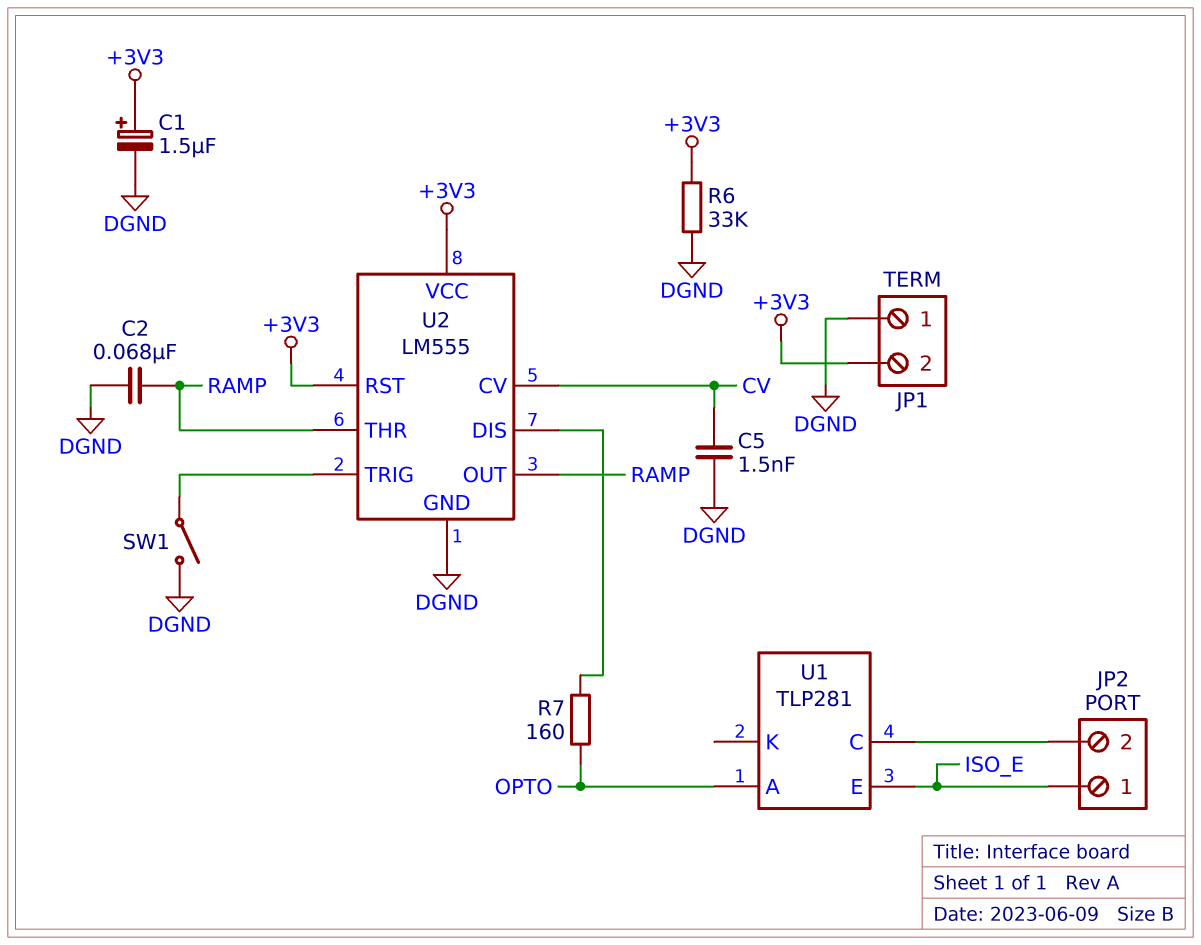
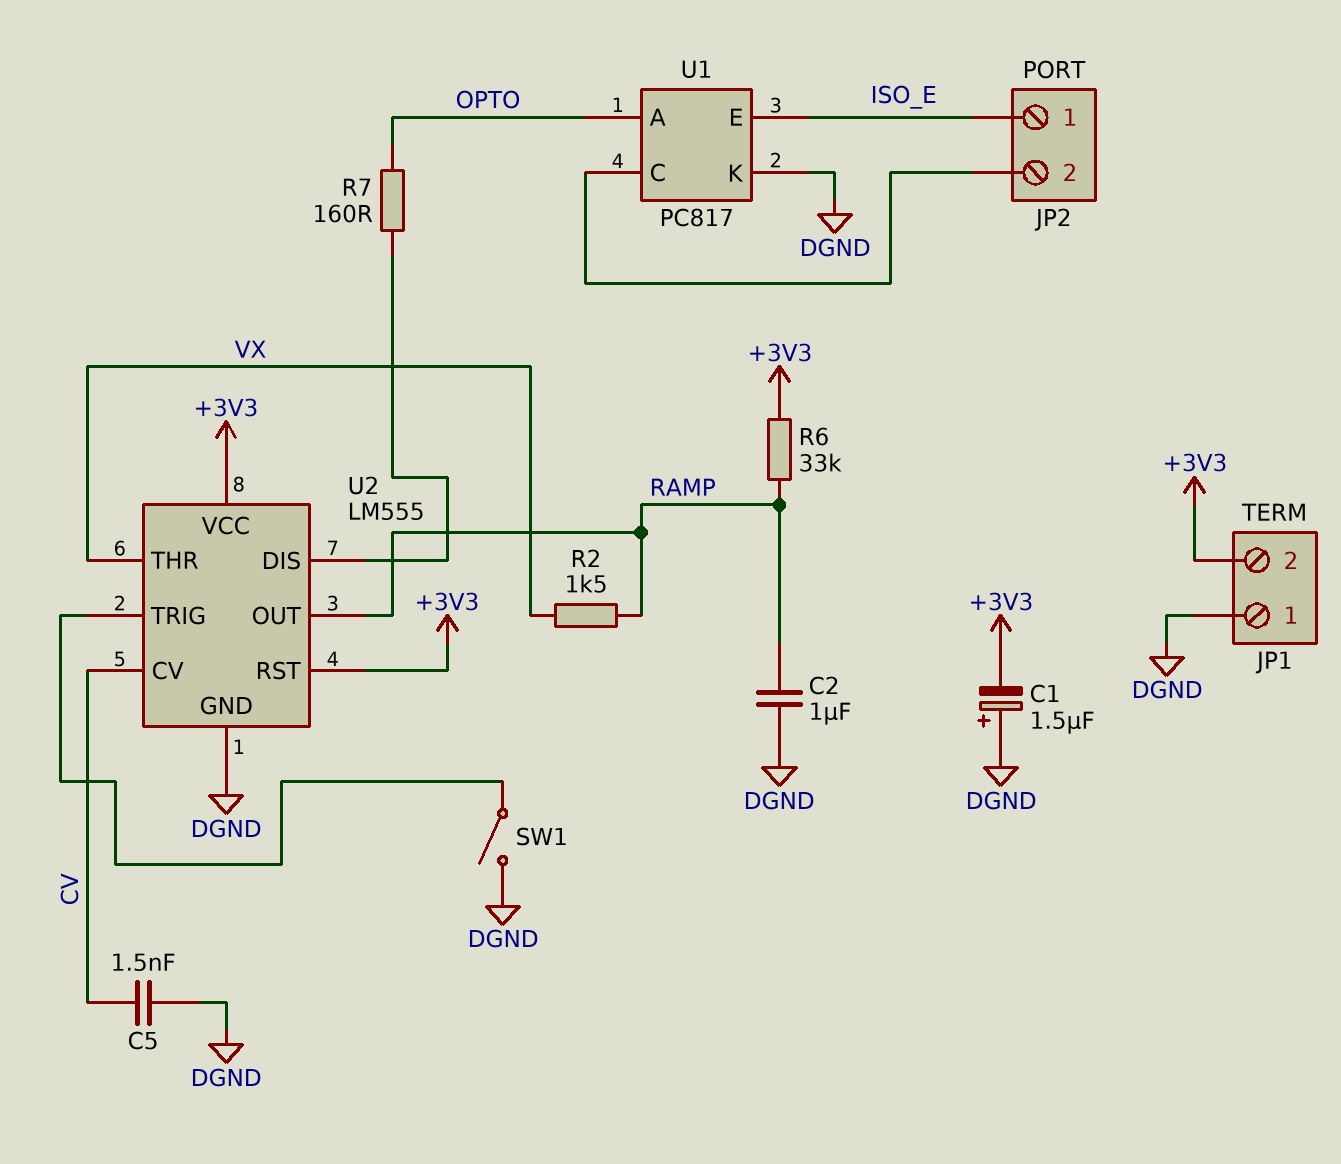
C1: 1.5uF (plus +3V3, minus DGND) -> 1.5uF (plus DGND, minus +3V3)
C2: 68nF (DGND, RAMP) -> 1uF (DGND, RAMP)
R2: none -> 1.5k (RAMP, VX)
R6: 33k (+3V3, DGND) -> 33k (+3V3, RAMP)
U1: TLP281 -> PC817
U1 pin K: none -> DGND
U2 pin THR: RAMP -> VX

